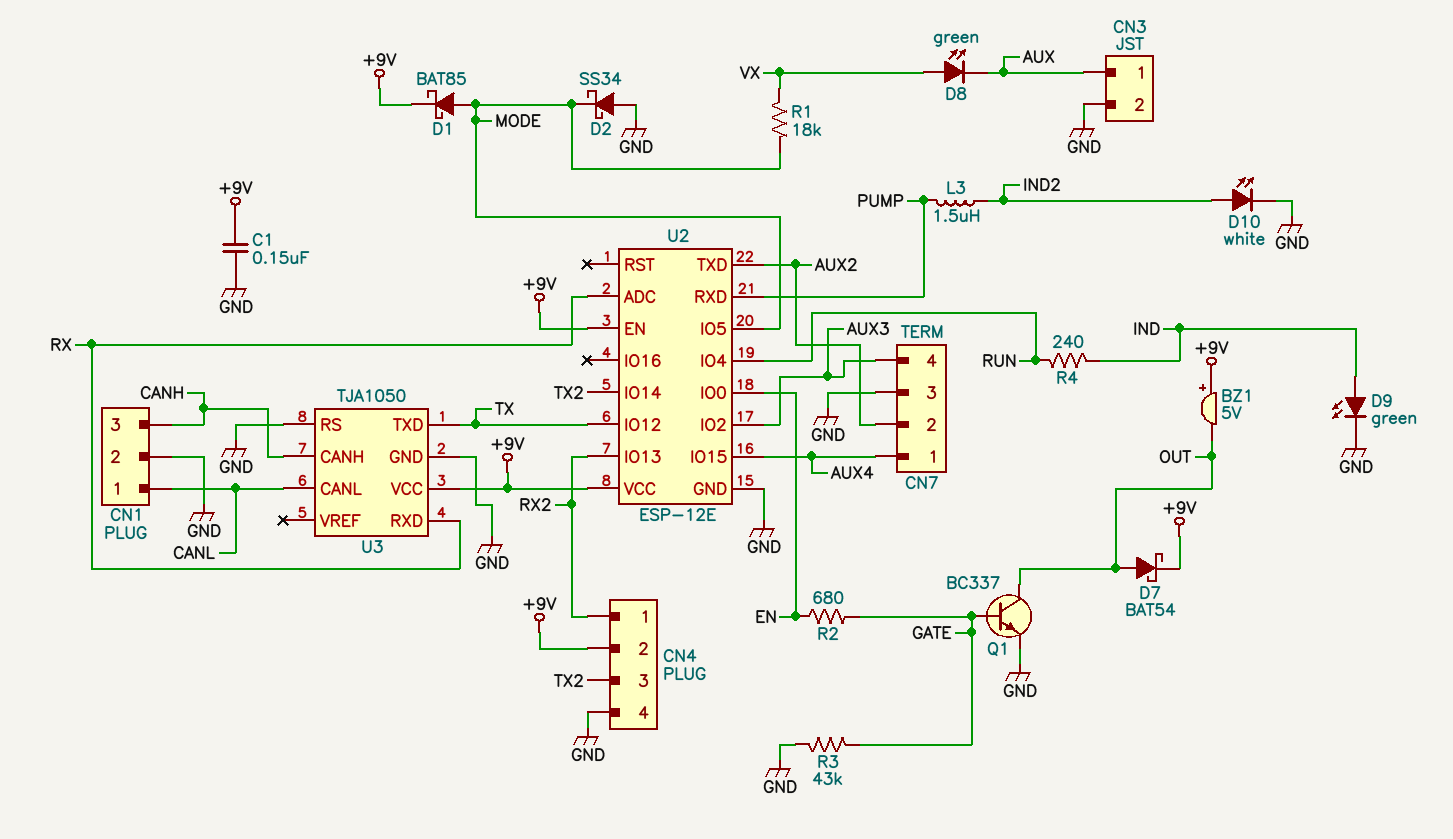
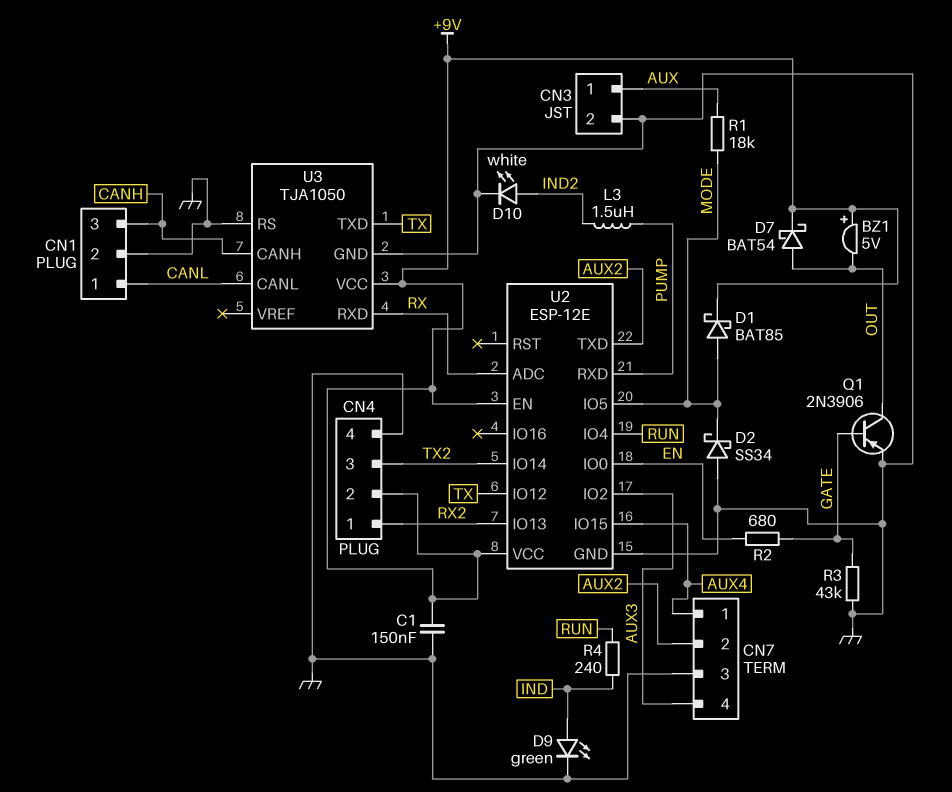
D8: LED green (A VX, K AUX) -> none
Q1: NPN BC337 (B GATE, C OUT, E GND) -> PNP 2N3906 (B GATE, C OUT, E GND)
R1: 18k (MODE, VX) -> 18k (AUX, MODE)

